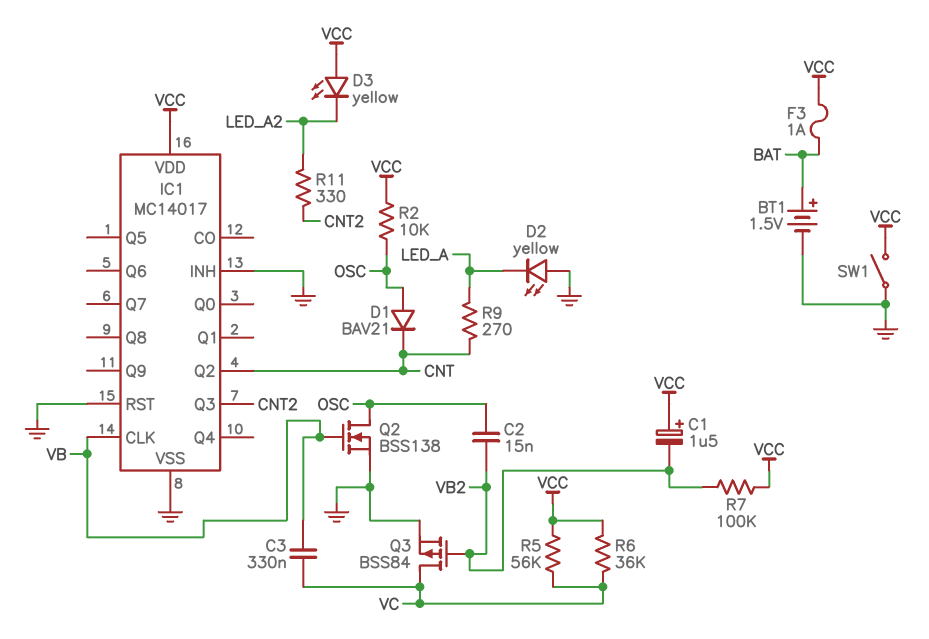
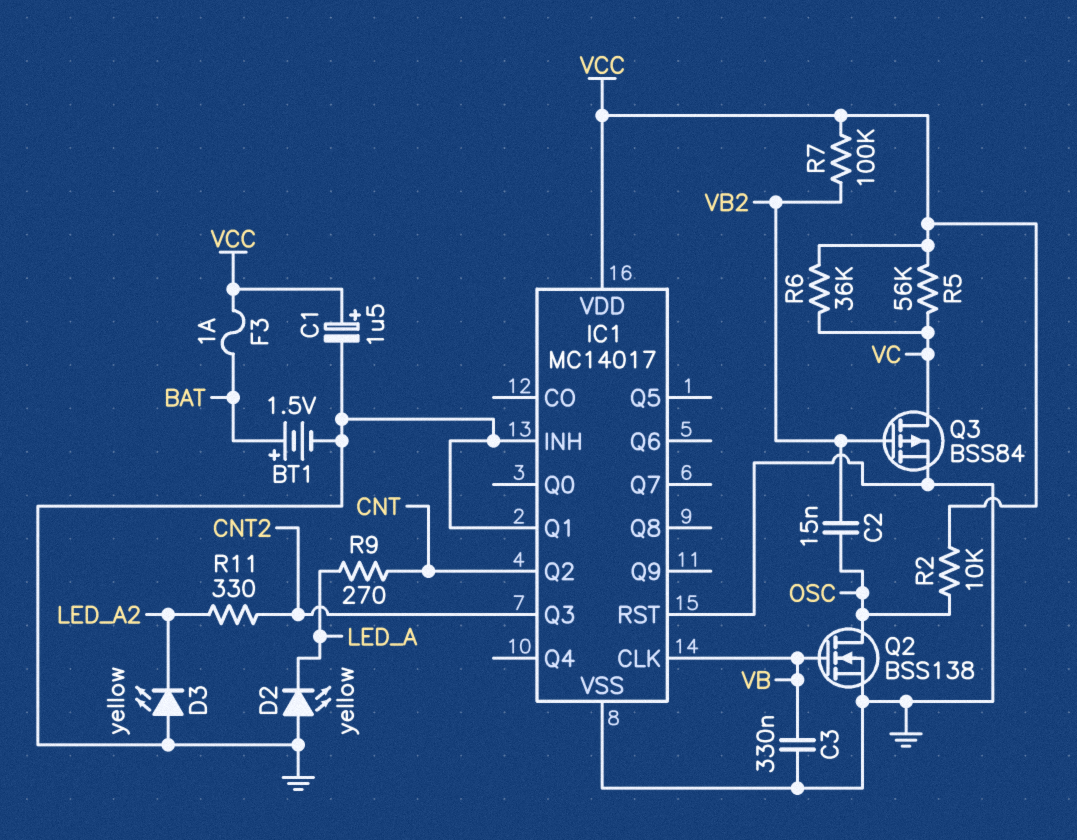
C1: 1.5uF (plus VCC, minus VB2) -> 1.5uF (plus VCC, minus GND)
C3: 330nF (VB, VC) -> 330nF (GND, VB)
D1: diode BAV21 (A OSC, K CNT) -> none
D3: LED yellow (A VCC, K LED_A2) -> LED yellow (A GND, K LED_A2)
IC1 pin Q1: none -> GND
SW1: switch (GND, VCC) -> none

